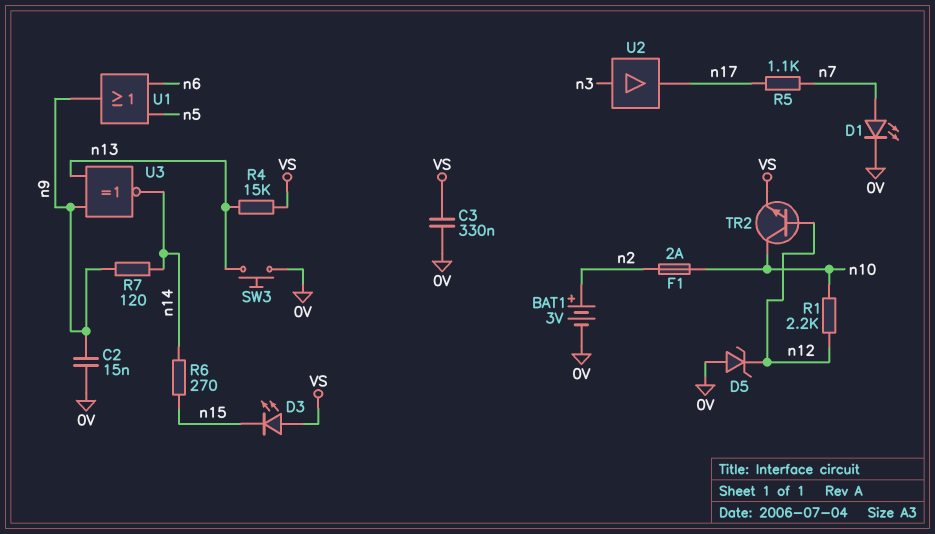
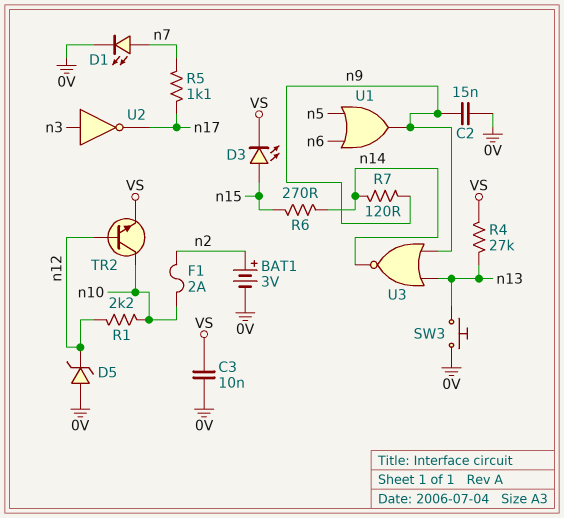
C3: 330nF (0V, VS) -> 10nF (0V, VS)
D3: LED (A VS, K n15) -> LED (A n15, K VS)
R4: 15k (VS, n13) -> 27k (VS, n13)
U2: buffer (in n3, out n17) -> NOT (in n3, out n17)
U3: XNOR (in n9, in n13, out n14) -> NOR (in n9, in n13, out n14)

